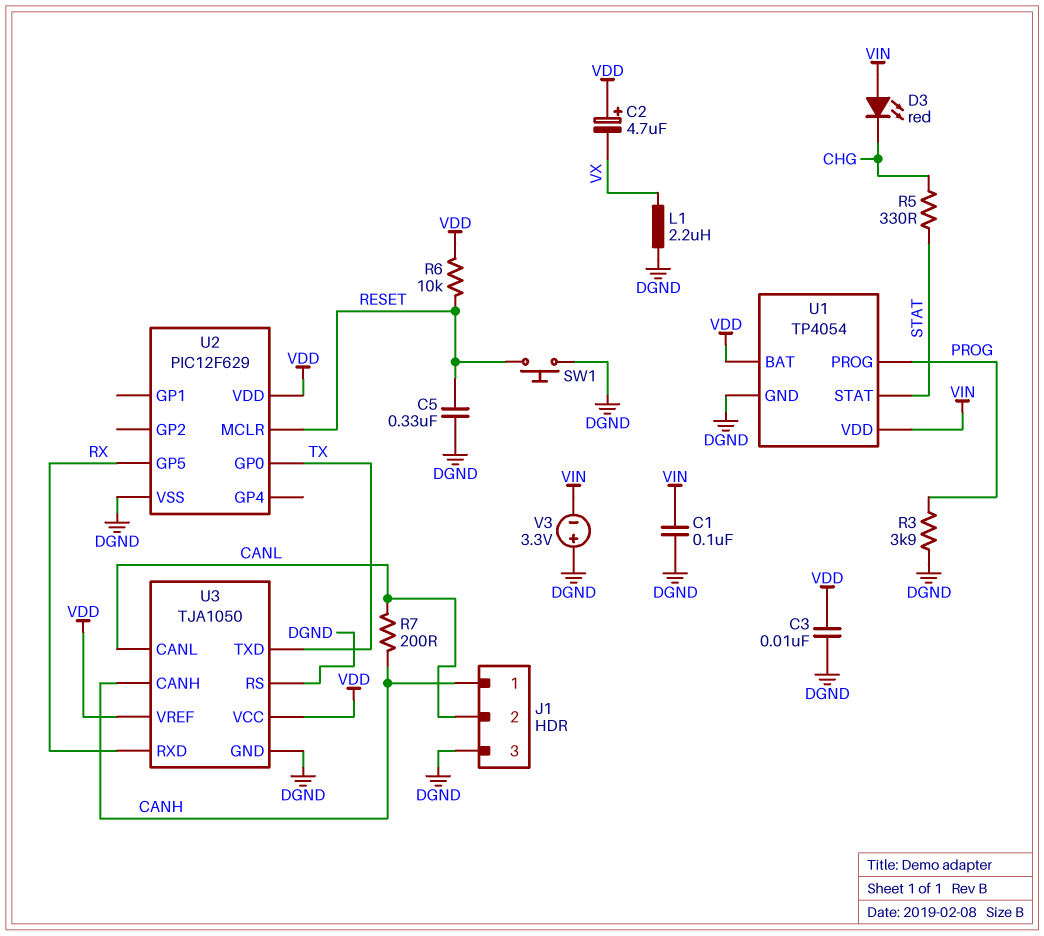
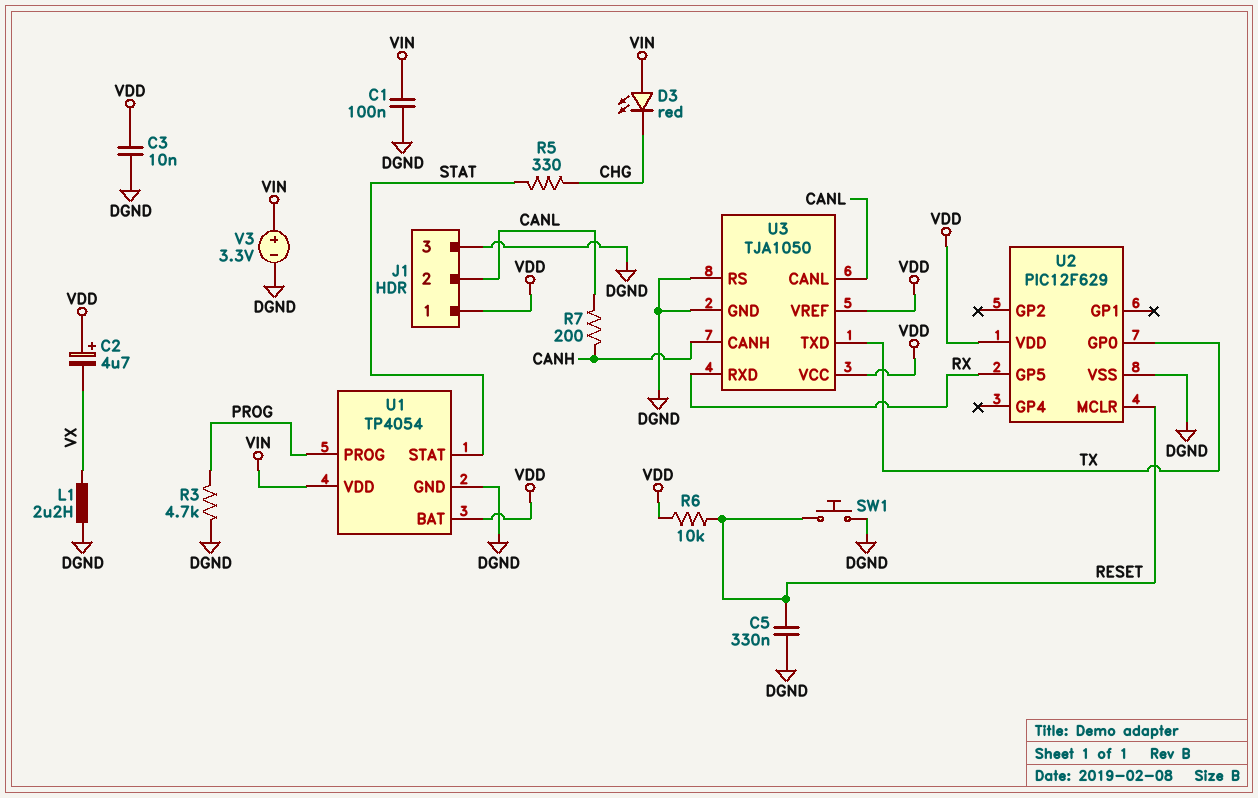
J1 pin 1: CANH -> VDD
R3: 3.9k (DGND, PROG) -> 4.7k (DGND, PROG)
V3: 3.3V (plus DGND, minus VIN) -> 3.3V (plus VIN, minus DGND)

